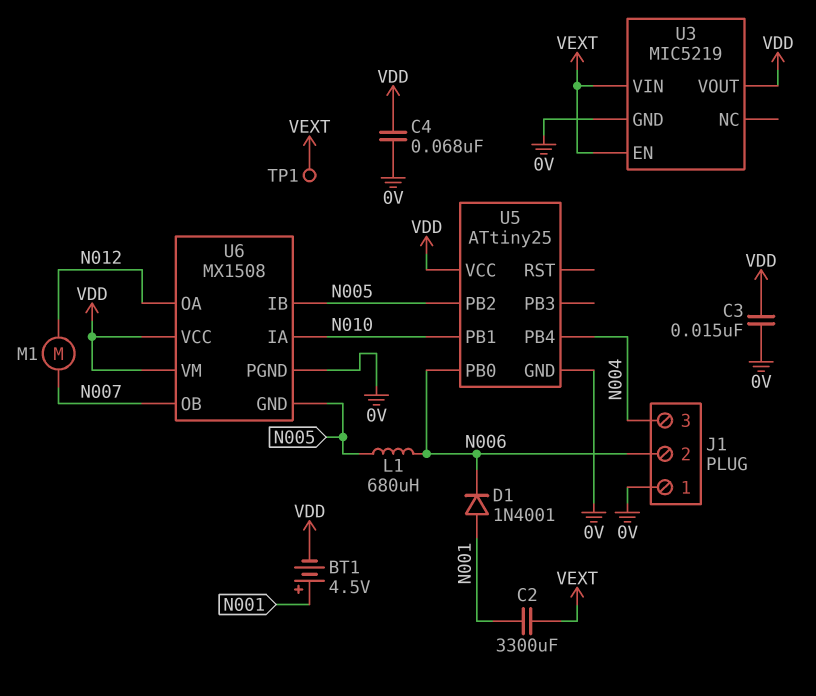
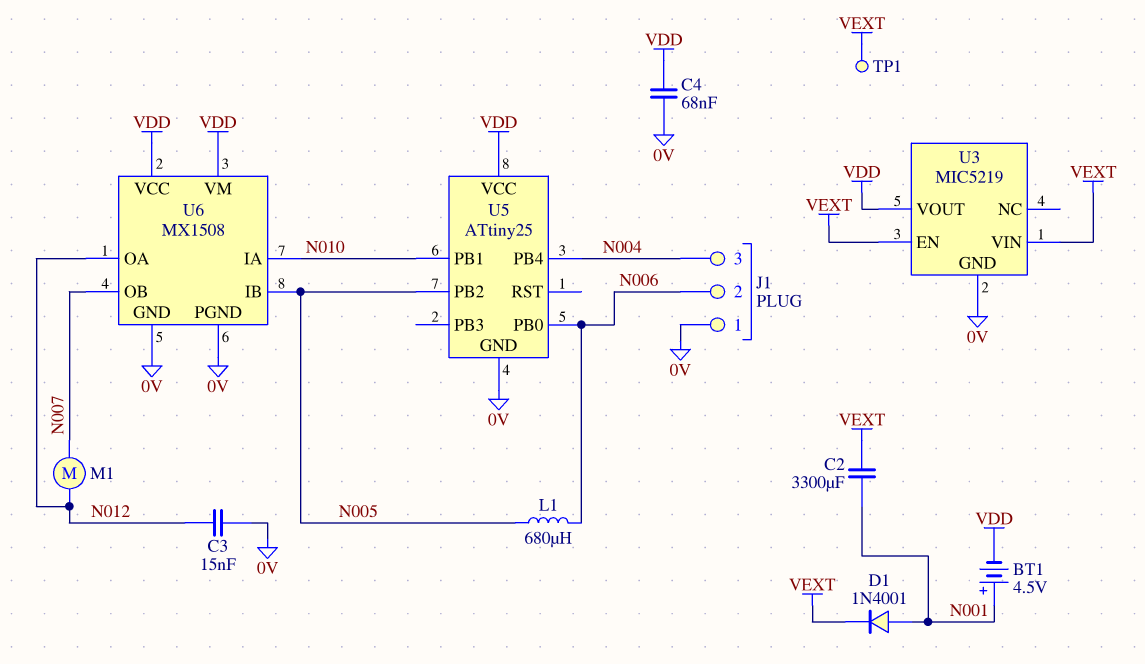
C3: 15nF (0V, VDD) -> 15nF (0V, N012)
D1: diode 1N4001 (A N001, K N006) -> diode 1N4001 (A N001, K VEXT)
U6 pin GND: N005 -> 0V

